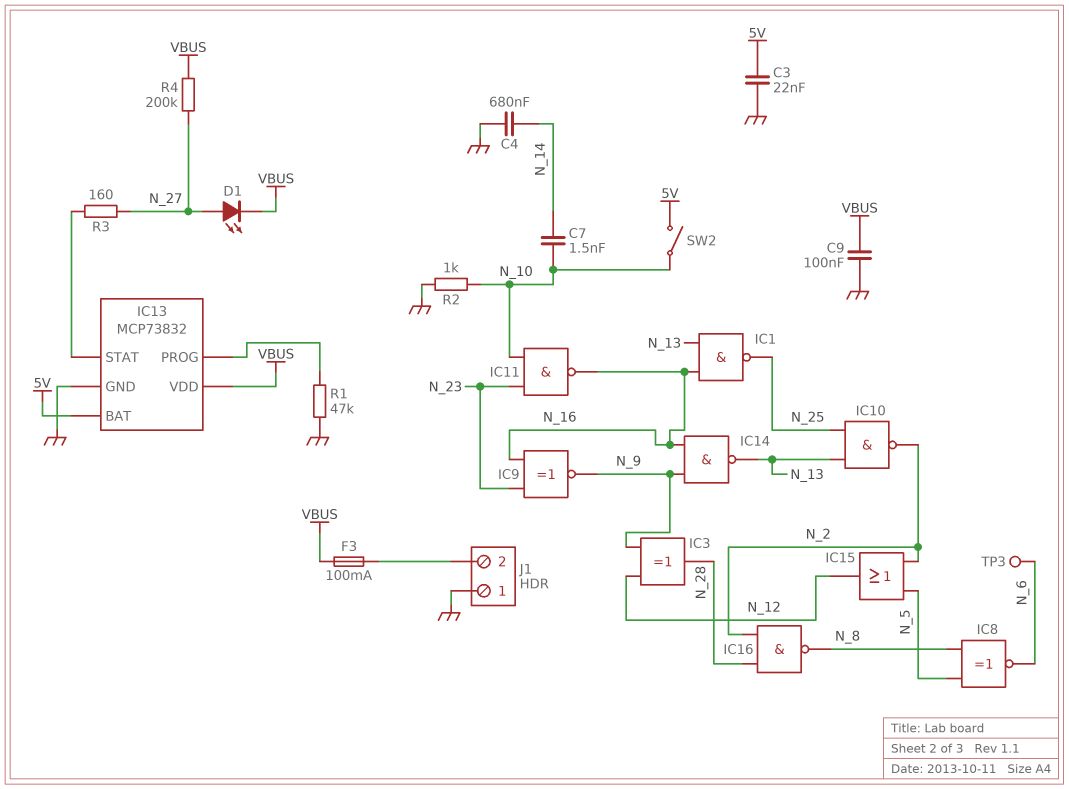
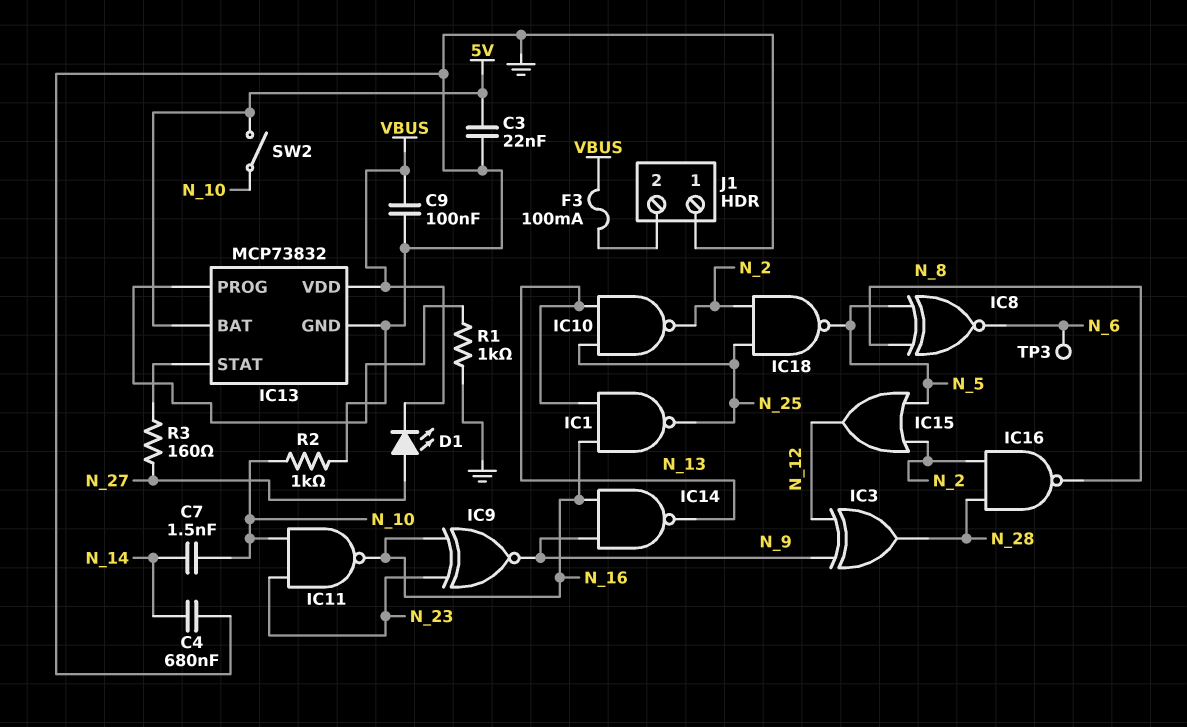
IC18: none -> NAND (in N_2, in N_25, out N_5)
R1: 47k (GND, IC13/PROG) -> 1k (GND, IC13/PROG)
R4: 200k (N_27, VBUS) -> none

